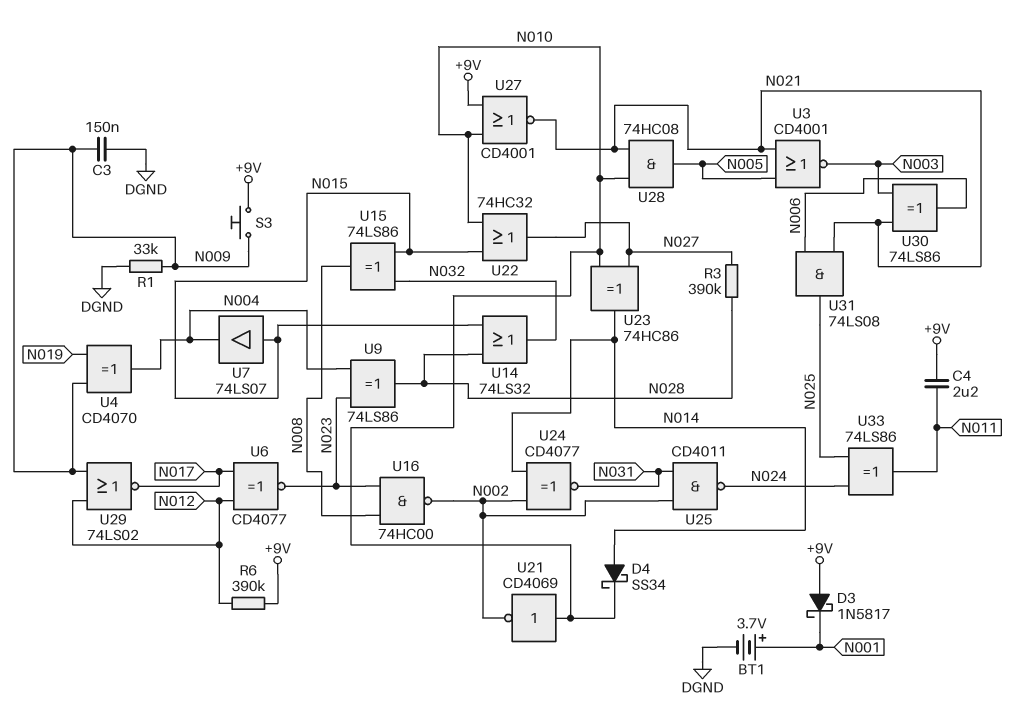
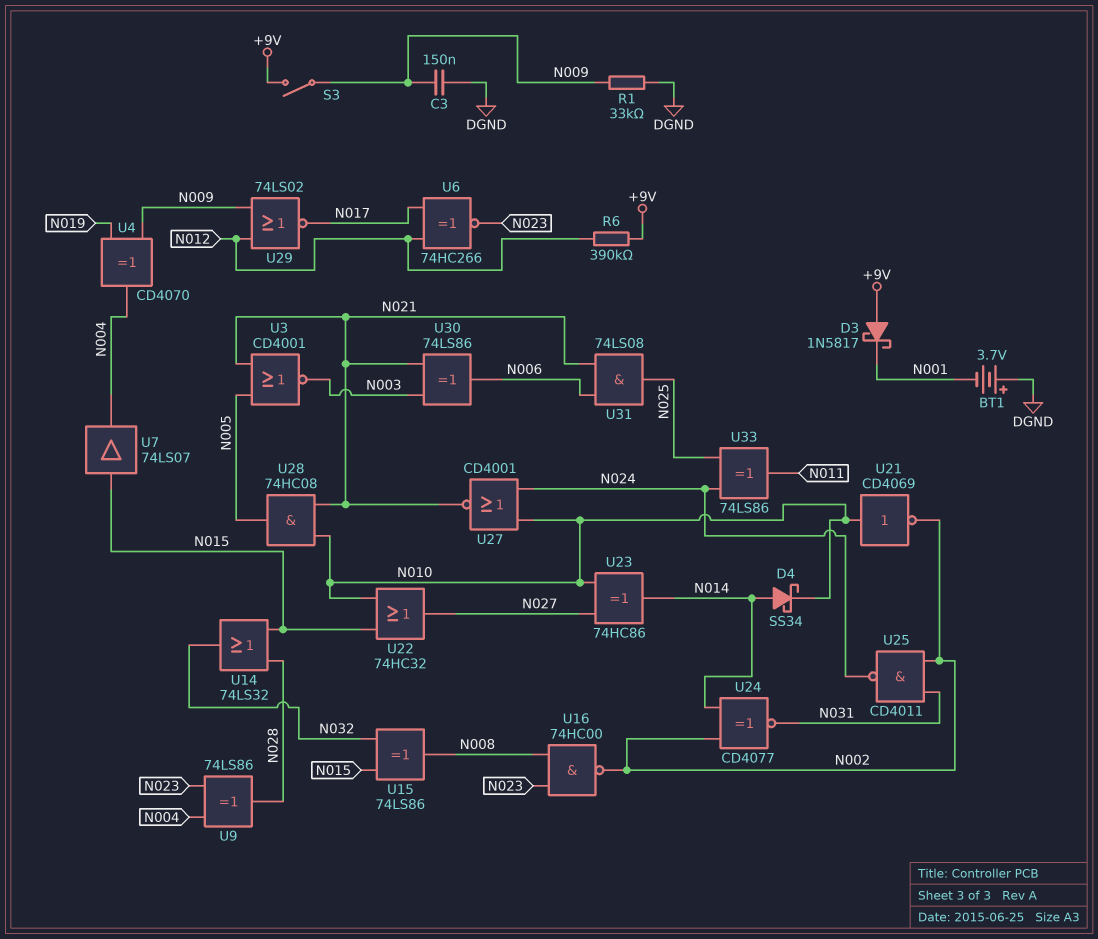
BT1: 3.7V (plus N001, minus DGND) -> 3.7V (plus DGND, minus N001)
C4: 2.2uF (+9V, N011) -> none
R3: 390k (N027, N028) -> none
S3: button (+9V, N009) -> switch (+9V, N009)
U6: XNOR CD4077 (in N012, in N017, out N023) -> XNOR 74HC266 (in N012, in N017, out N023)
U27: NOR CD4001 (in +9V, in N010, out N021) -> NOR CD4001 (in N010, in N024, out N021)

